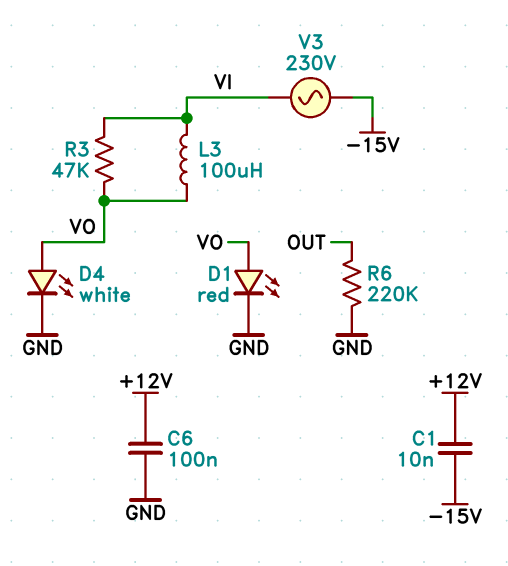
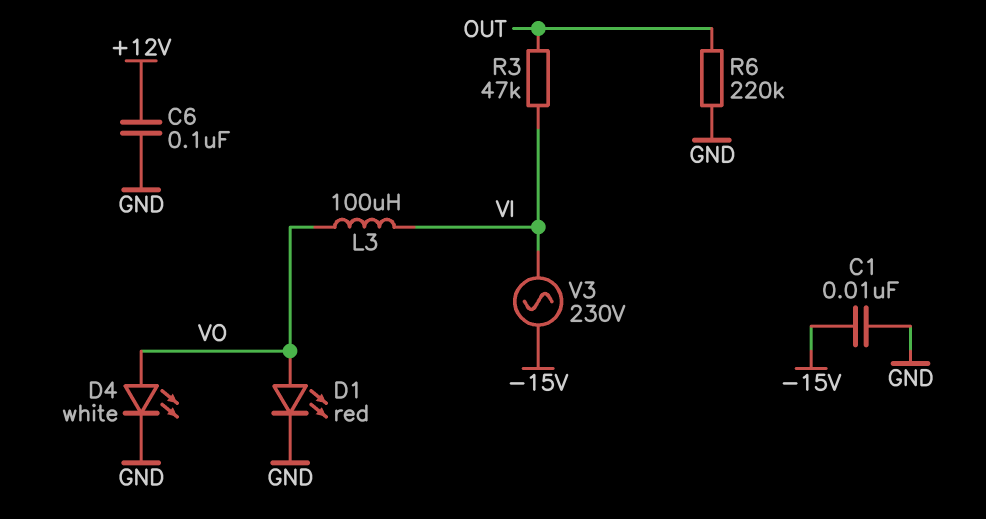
C1: 10nF (+12V, -15V) -> 10nF (-15V, GND)
R3: 47k (VI, VO) -> 47k (OUT, VI)

